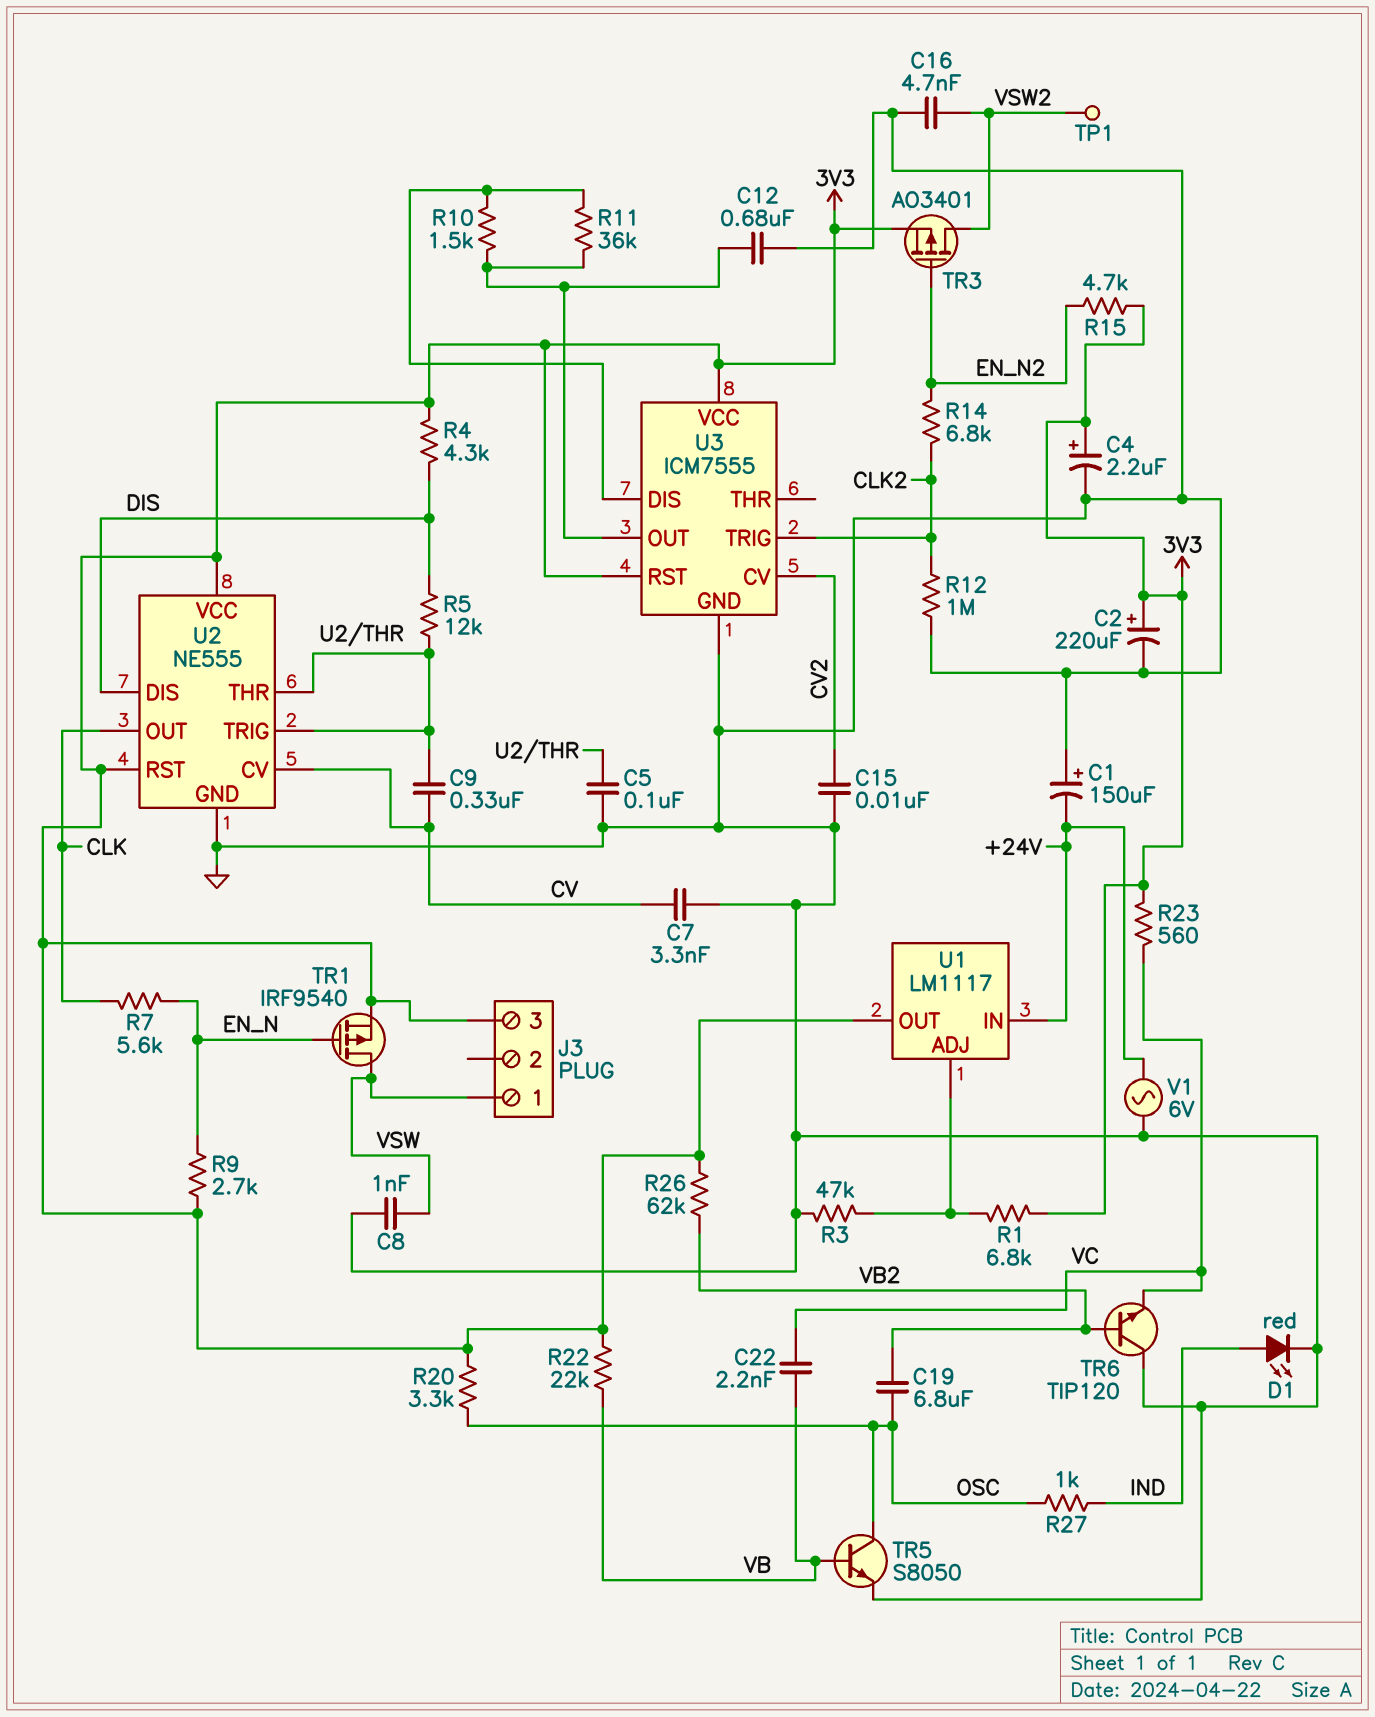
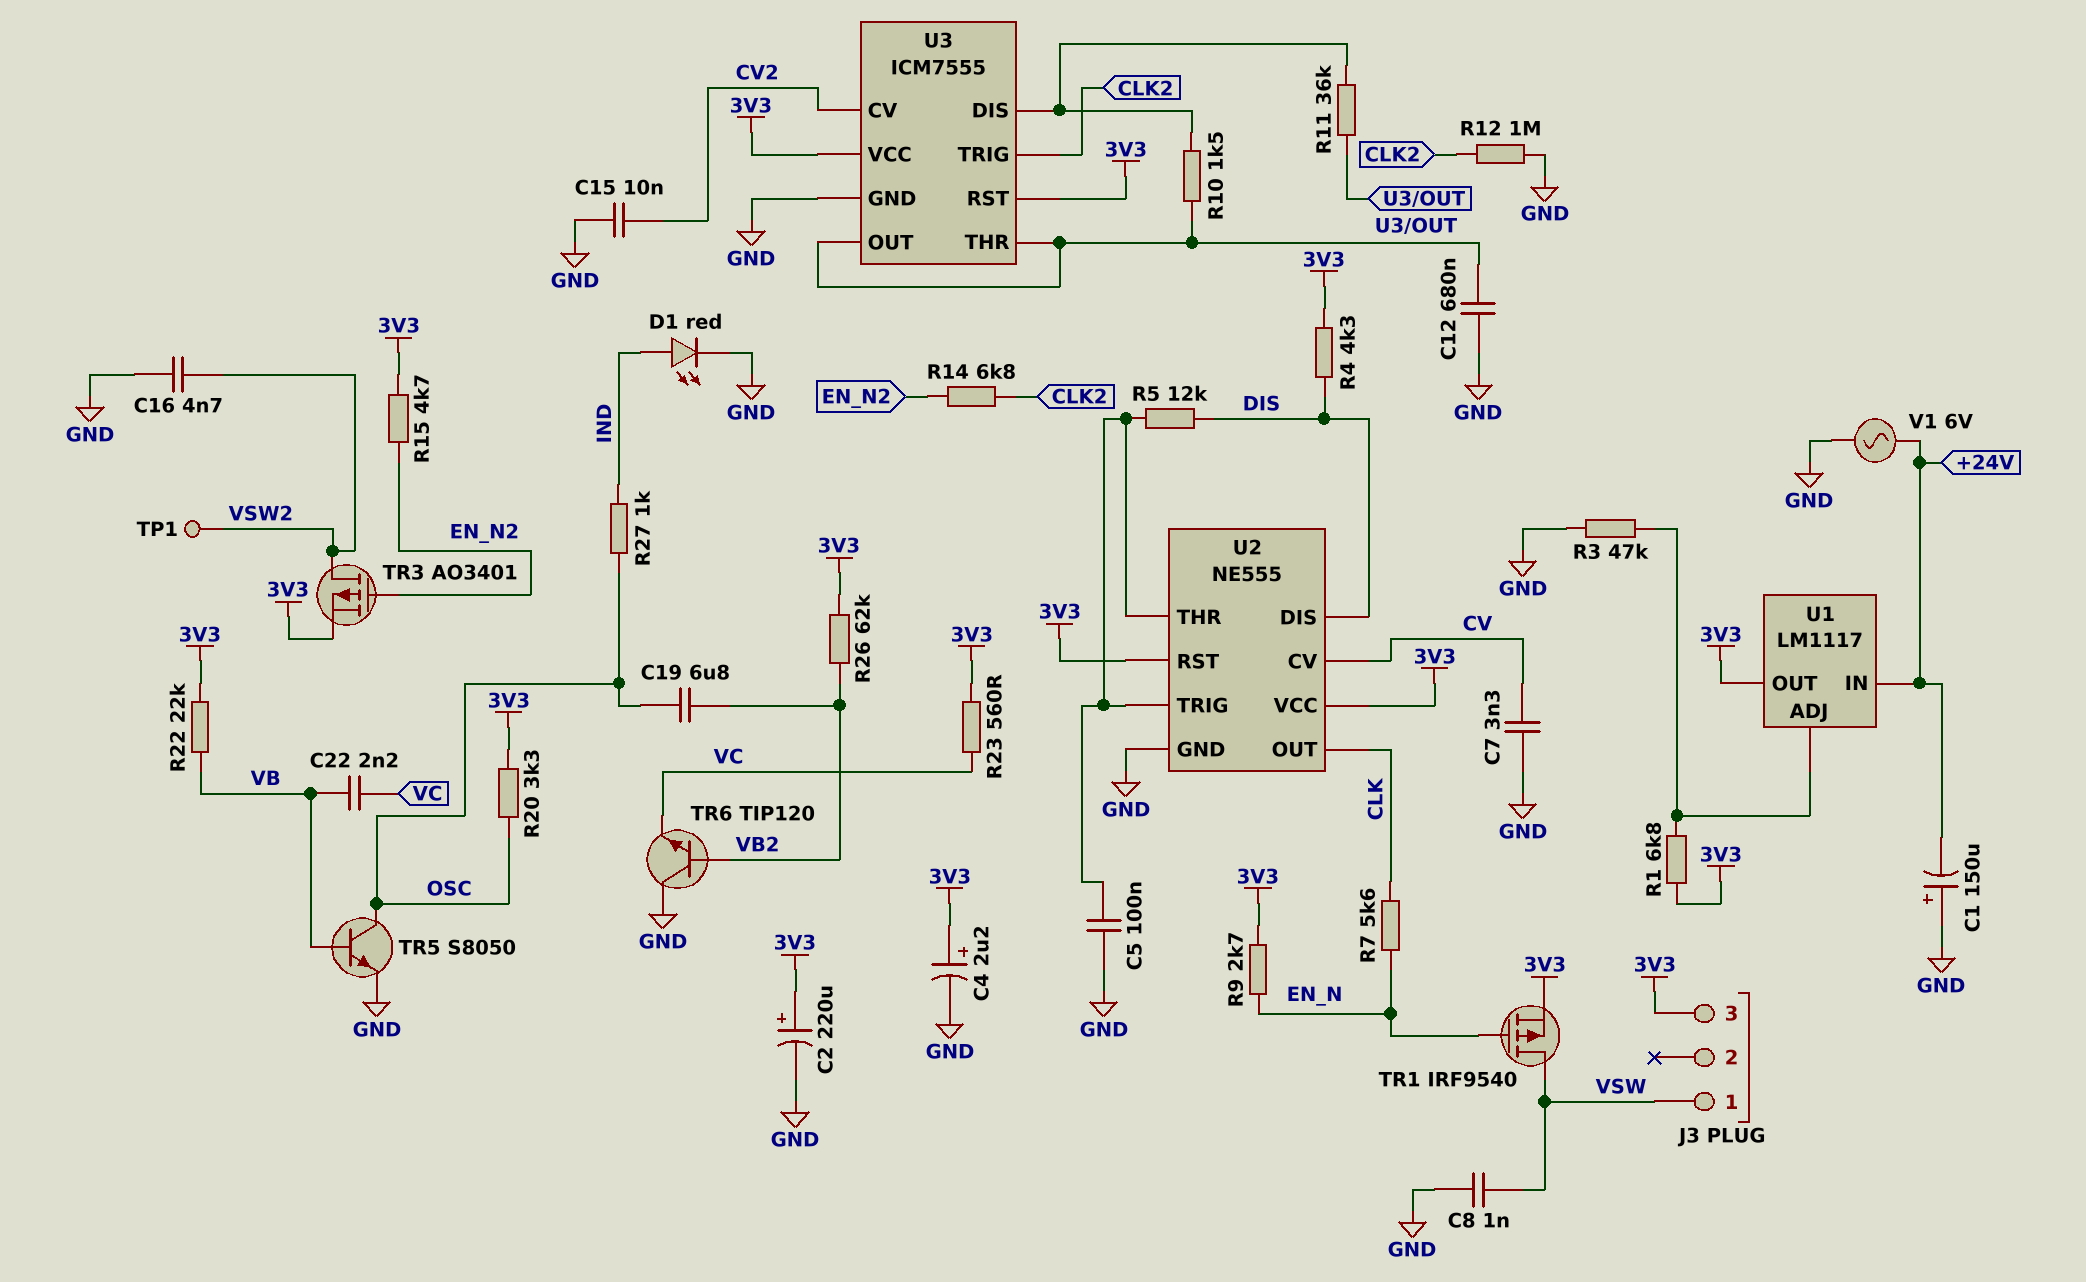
C9: 330nF (CV, U2/THR) -> none
U3 pin THR: none -> U3/OUT

